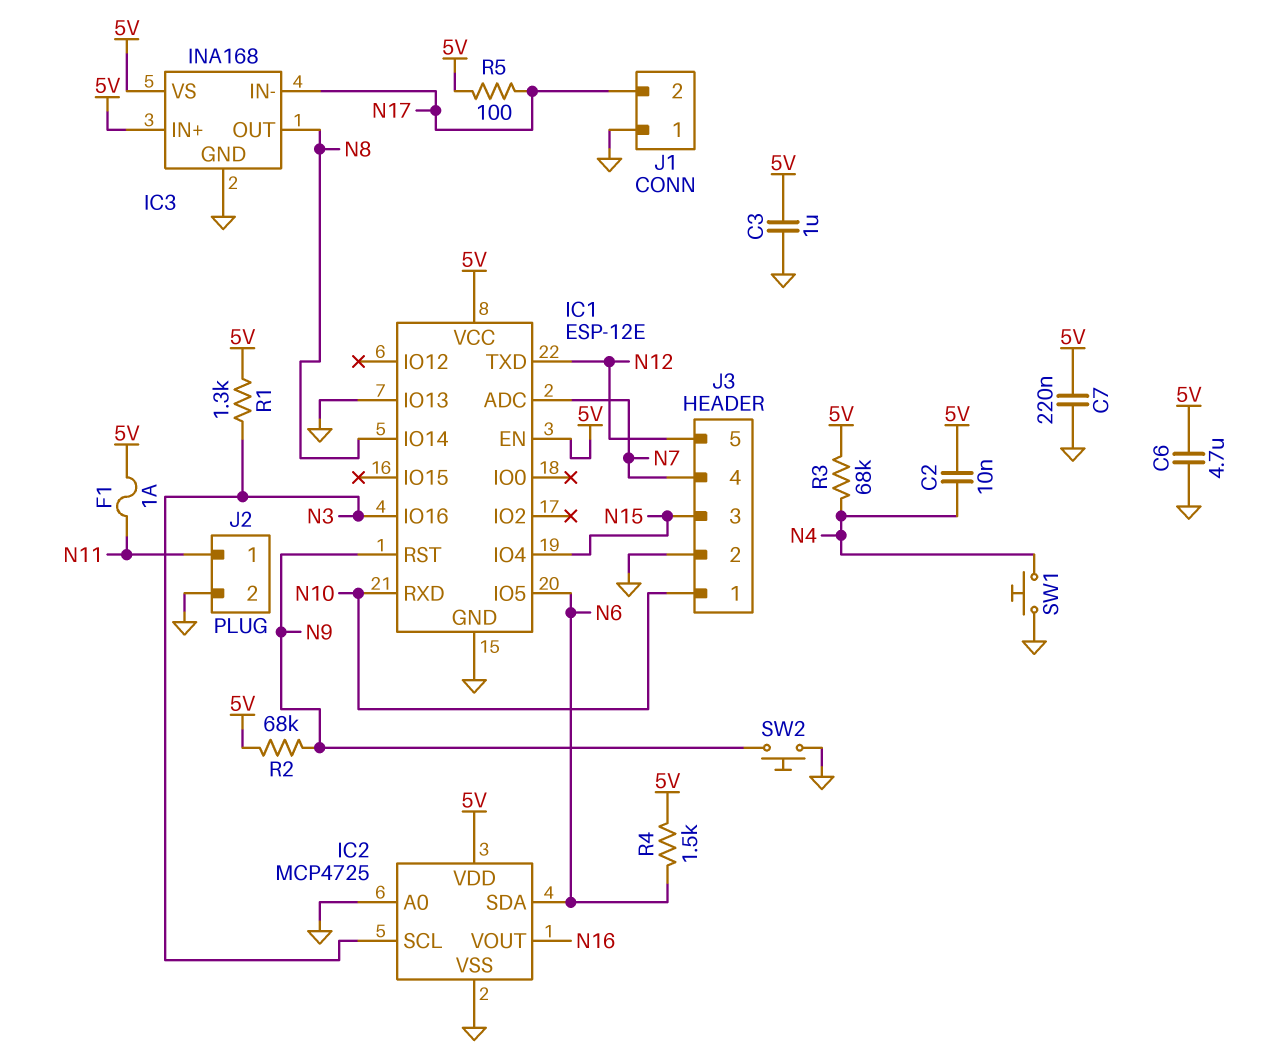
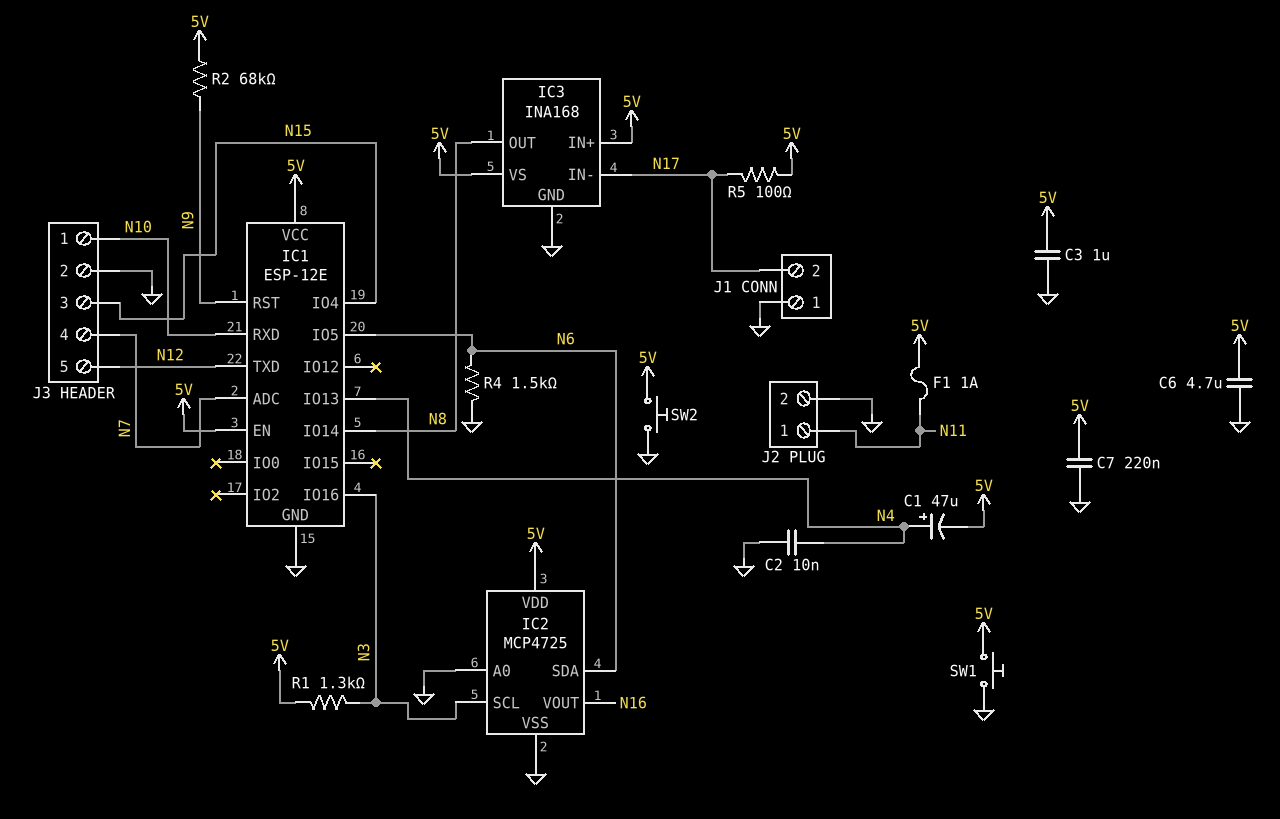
C1: none -> 47uF (plus N4, minus 5V)
C2: 10nF (5V, N4) -> 10nF (GND, N4)
IC1 pin IO13: GND -> N4
R3: 68k (5V, N4) -> none
R4: 1.5k (5V, N6) -> 1.5k (GND, N6)
SW1: button (GND, N4) -> button (5V, GND)
SW2: button (GND, N9) -> button (5V, GND)

